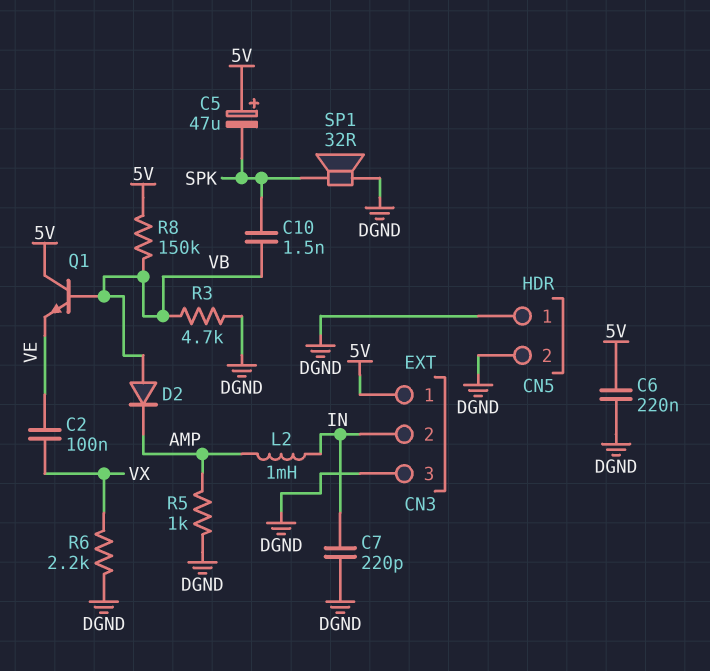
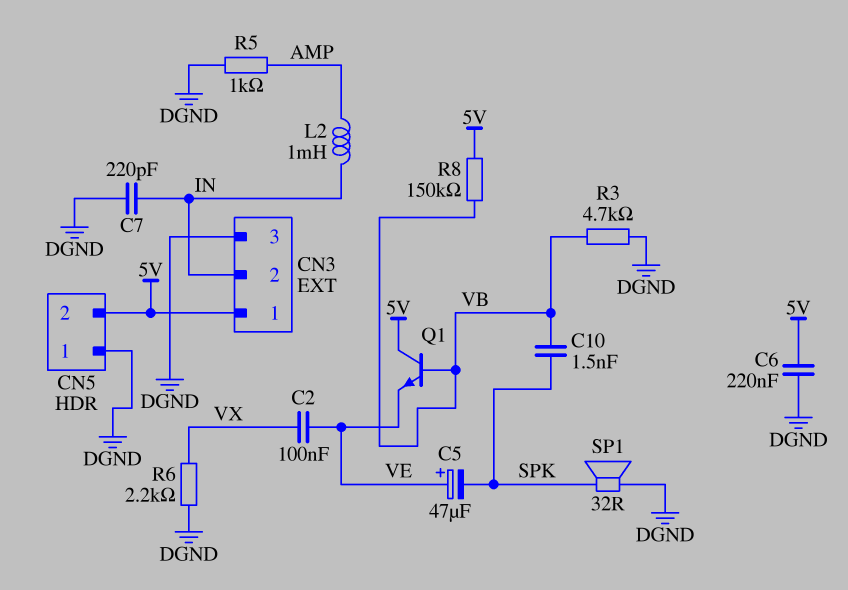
C5: 47uF (plus 5V, minus SPK) -> 47uF (plus VE, minus SPK)
CN5 pin 2: DGND -> 5V
D2: diode (A VB, K AMP) -> none

